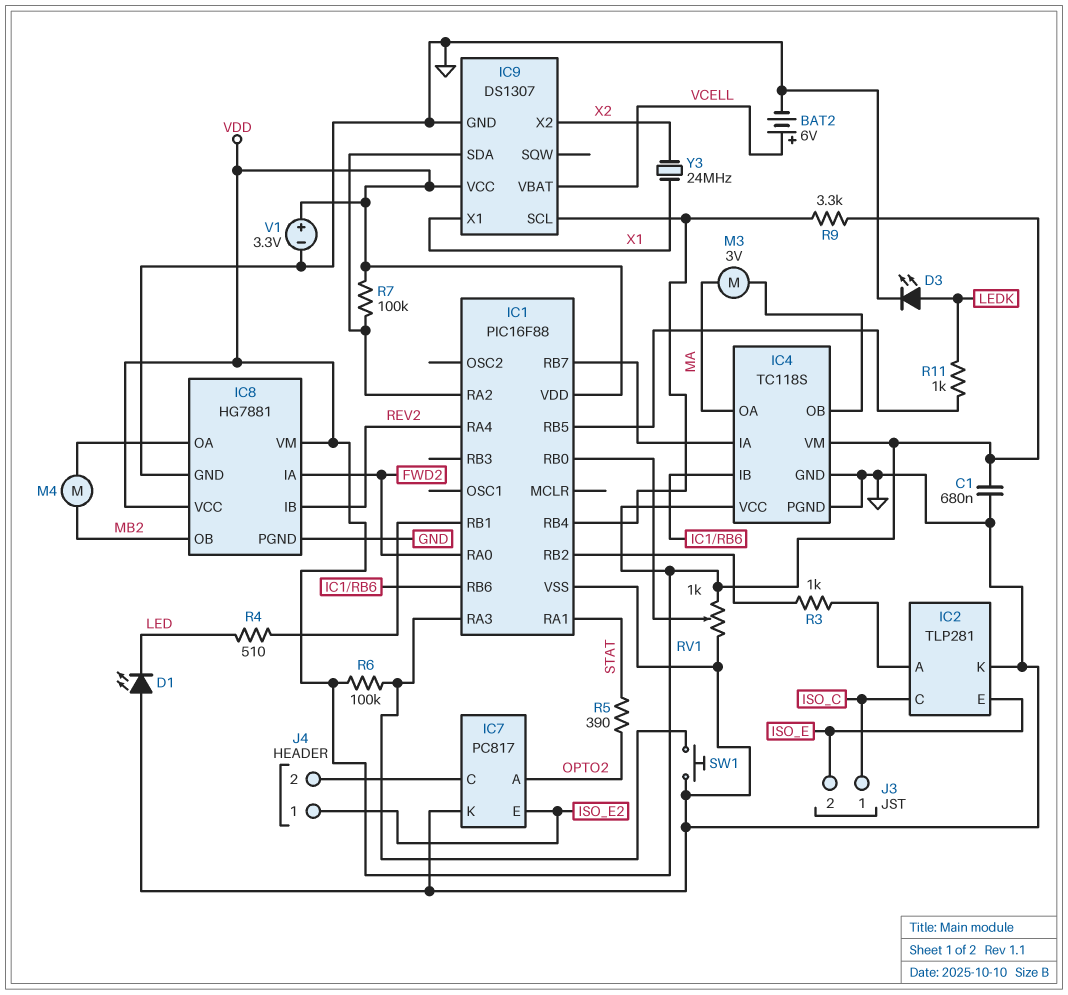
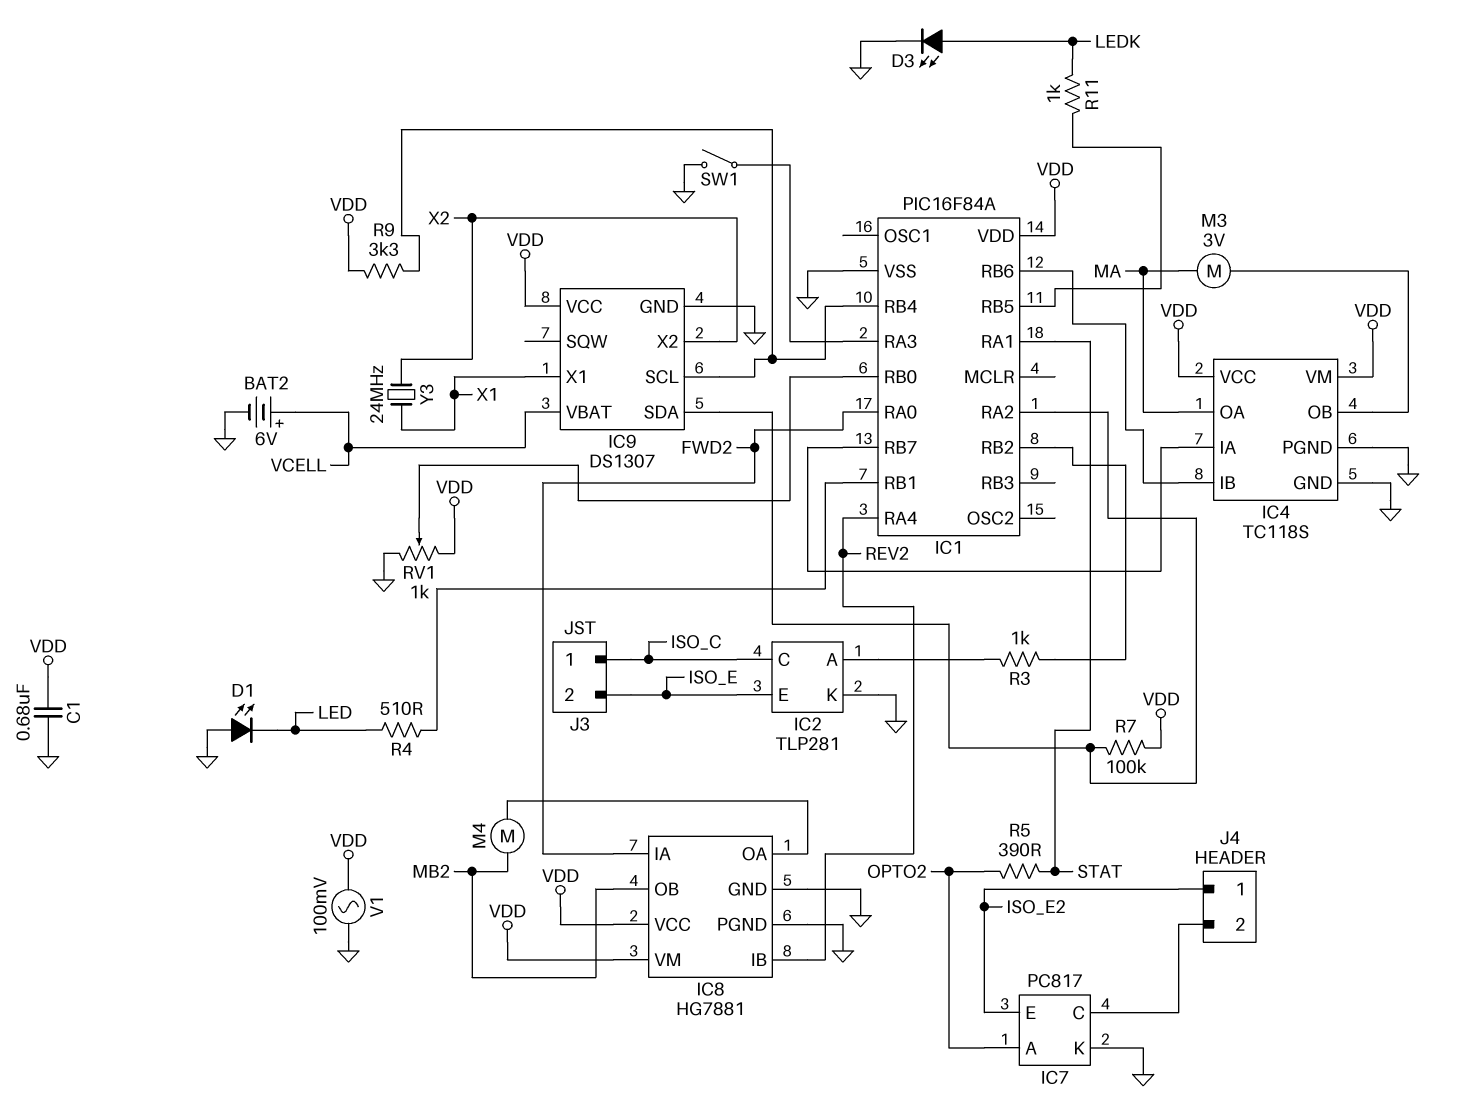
IC1: PIC16F88 -> PIC16F84A
R6: 100k (IC1/RA3, VDD) -> none
SW1: button (GND, IC1/RA3) -> switch (GND, IC1/RA3)
V1: 3.3V (plus VDD, minus GND) -> AC 100mV (GND, VDD)

